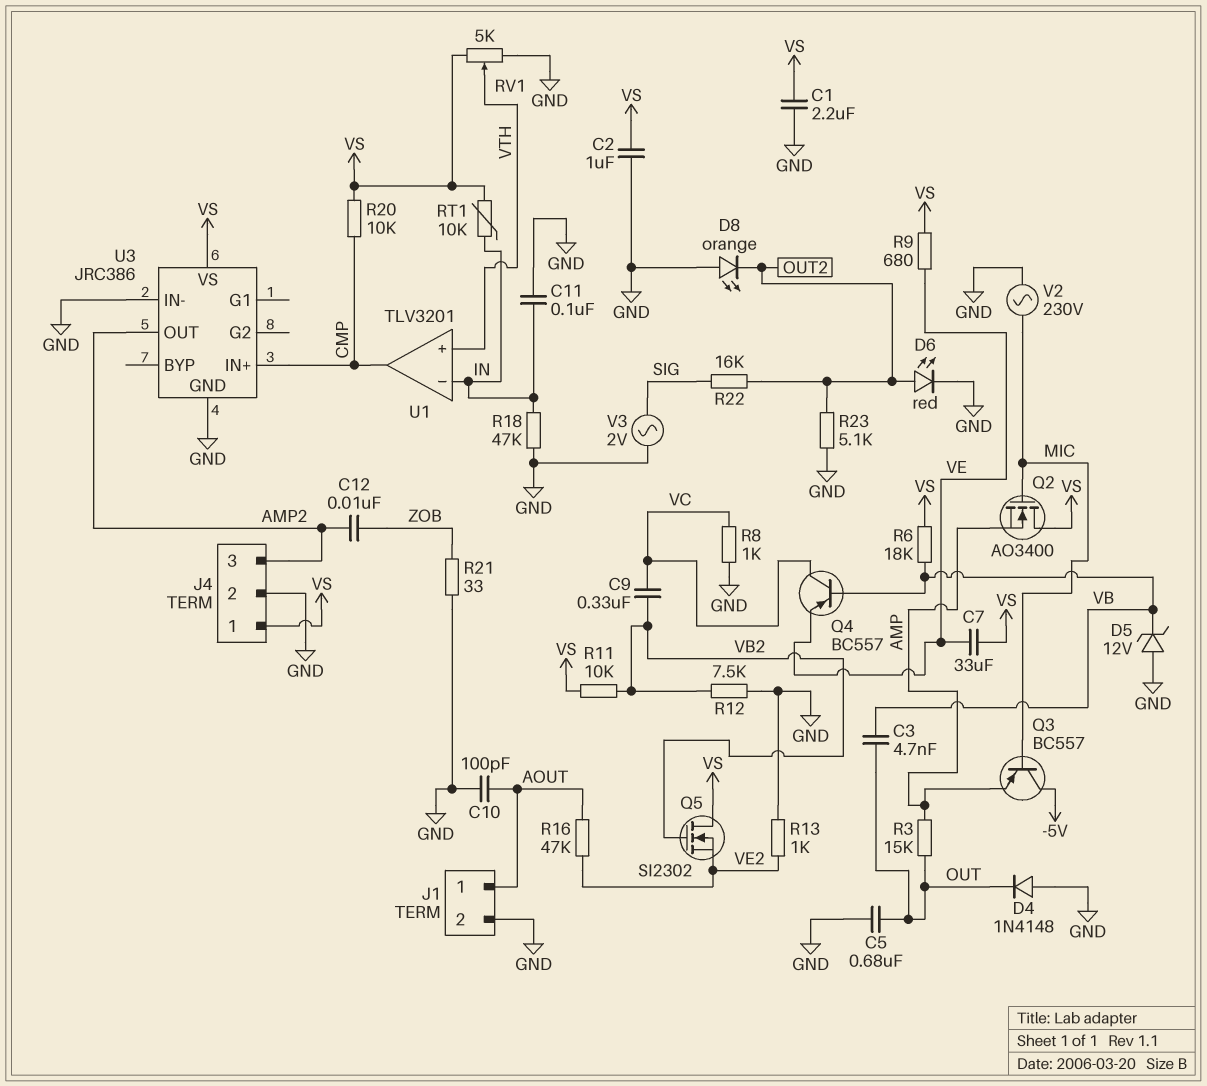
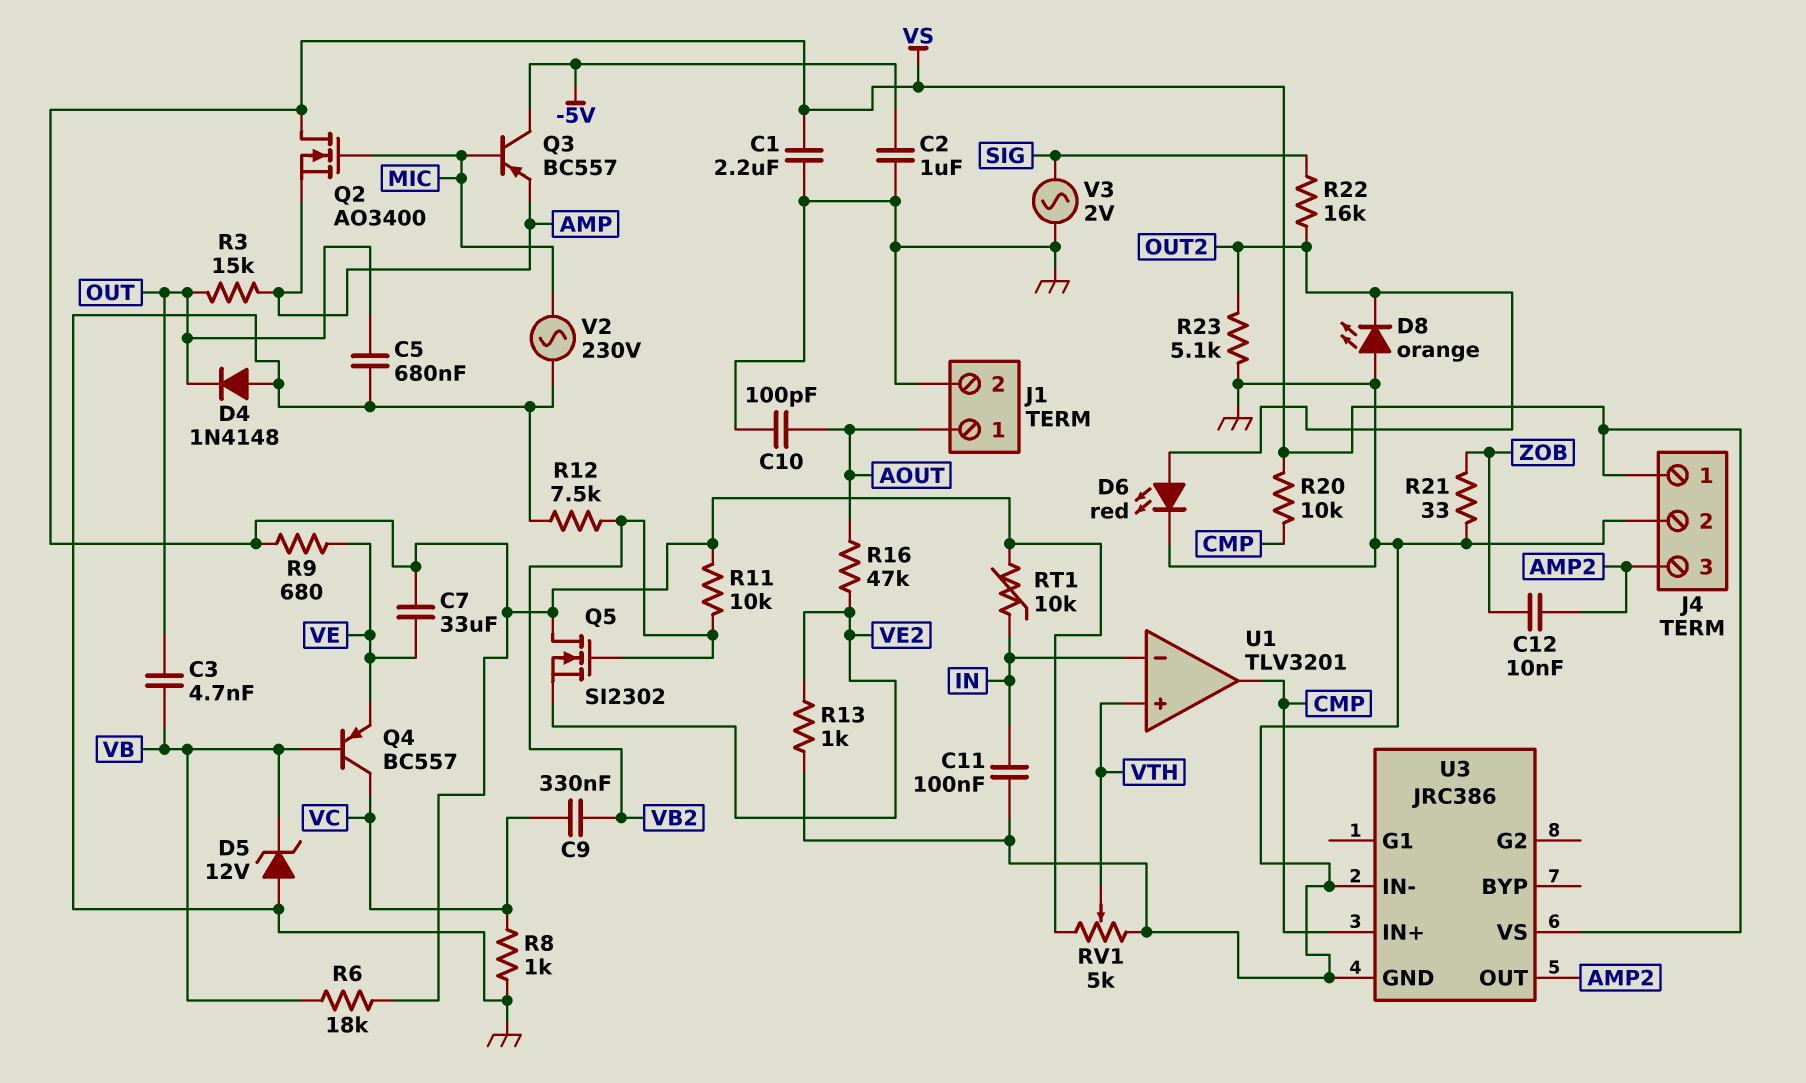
C2: 1uF (GND, VS) -> 1uF (-5V, GND)
R18: 47k (GND, IN) -> none

